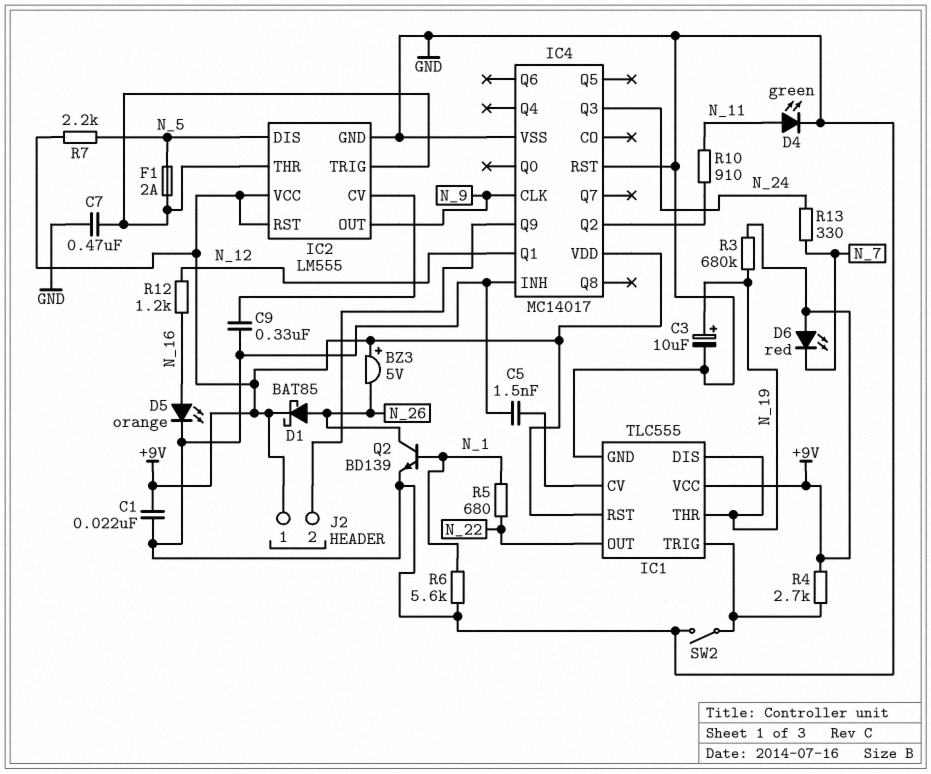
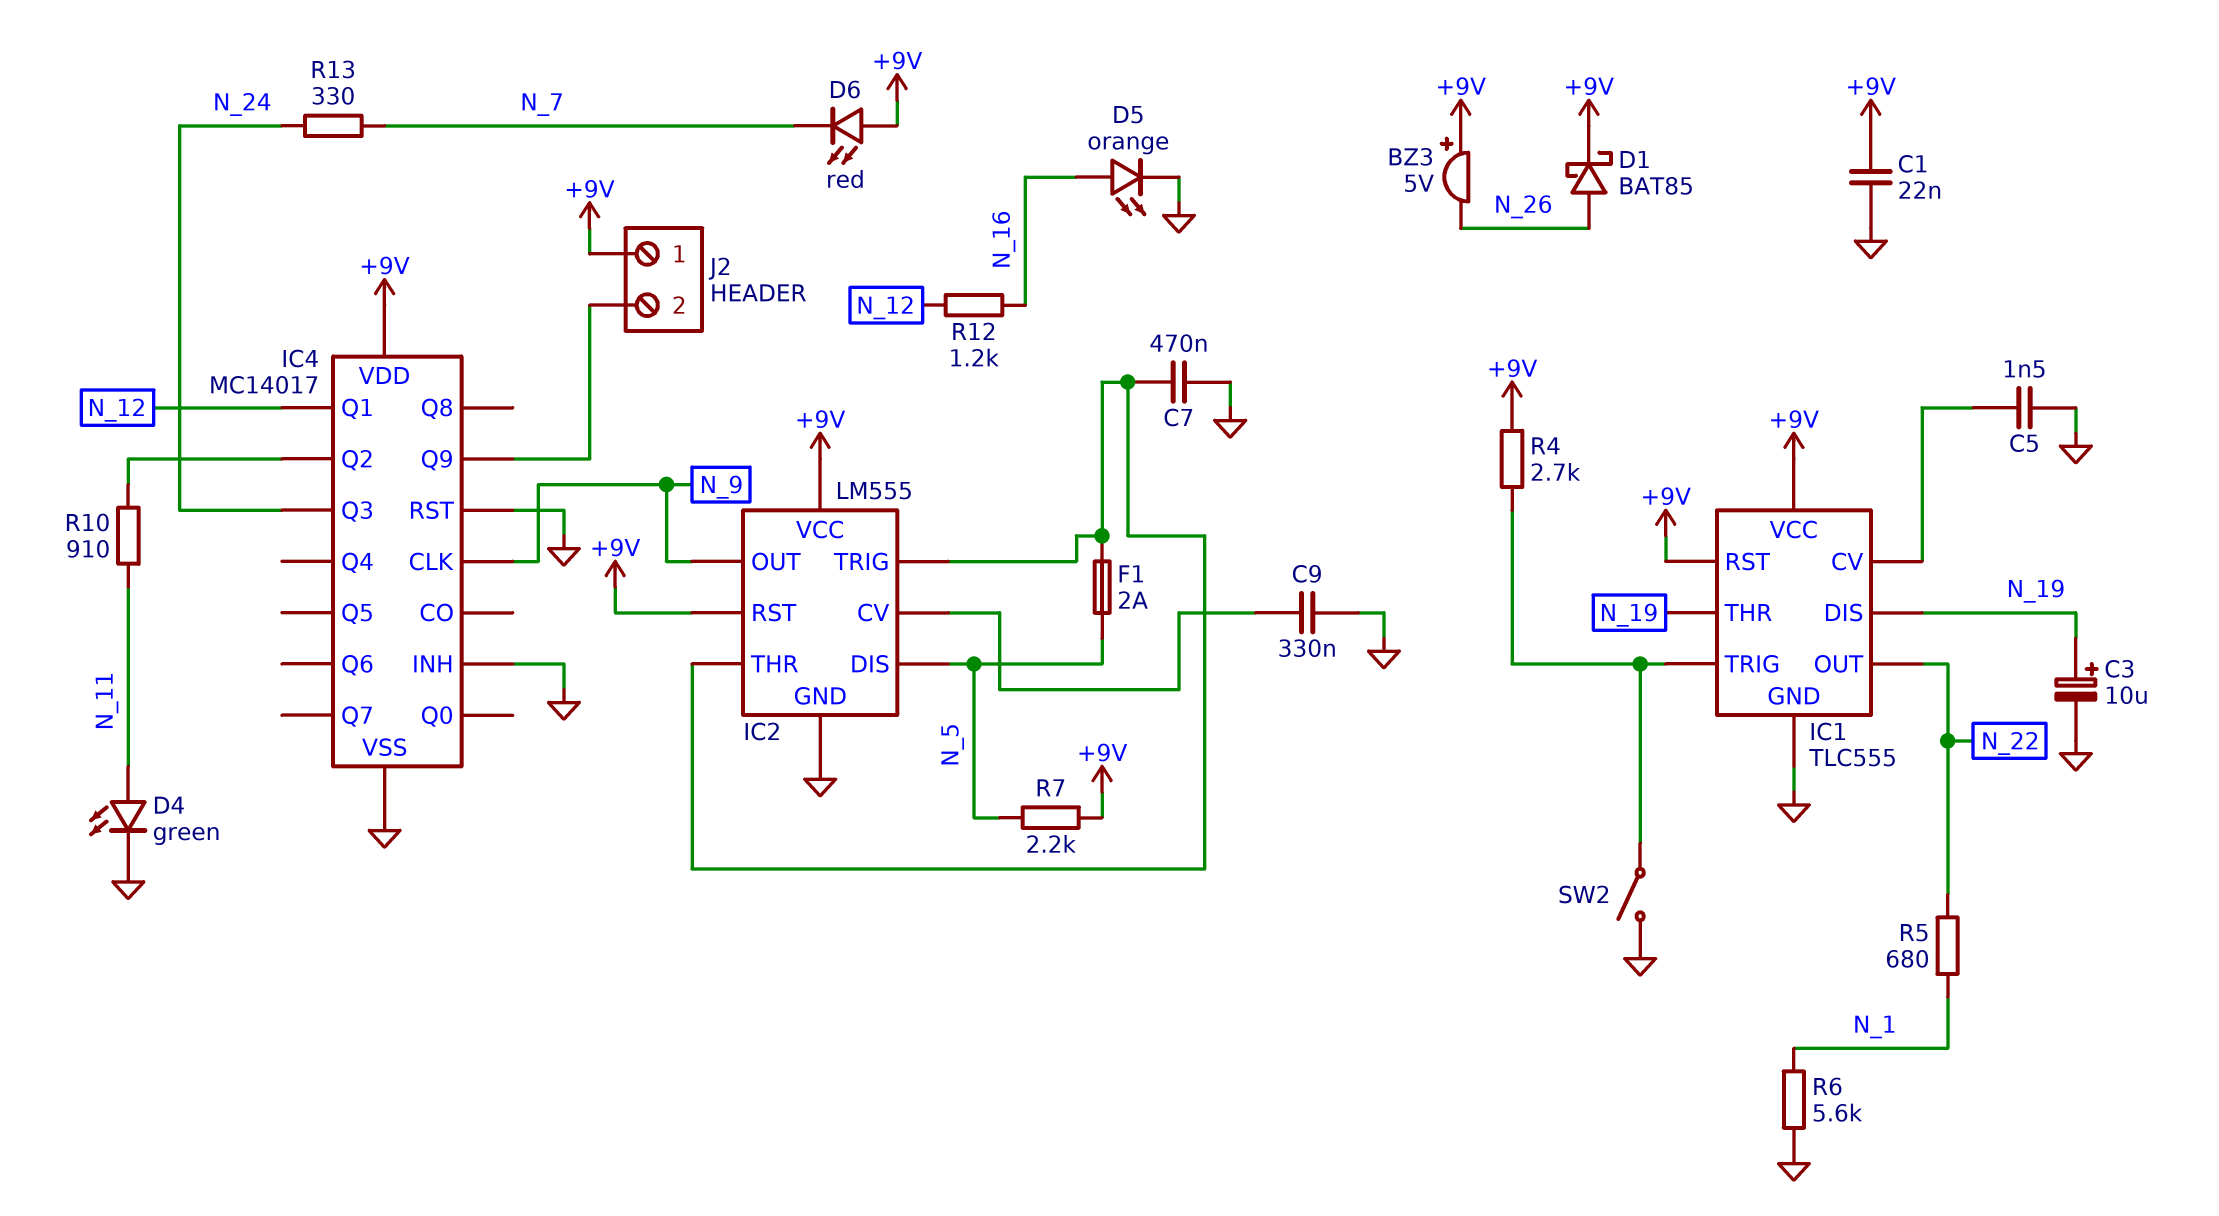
Q2: NPN BD139 (B N_1, C N_26, E GND) -> none
R3: 680k (+9V, N_19) -> none

